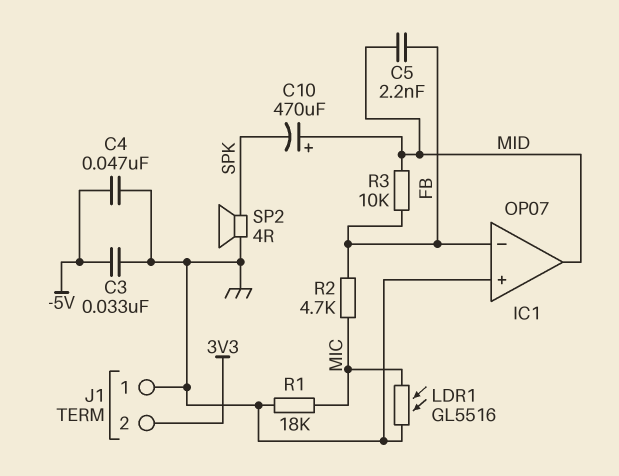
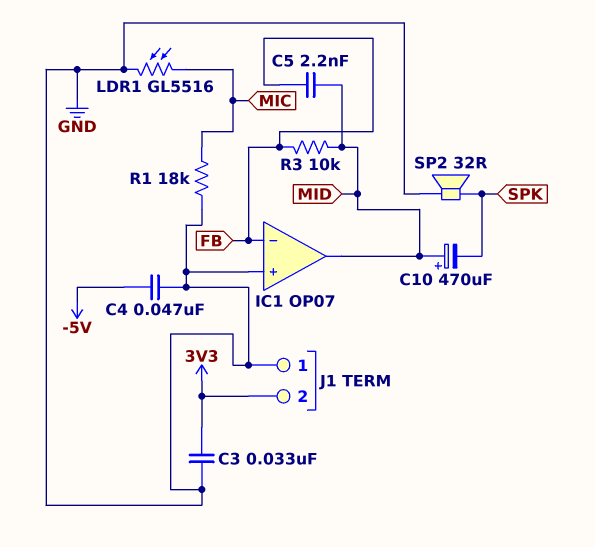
C3: 33nF (-5V, GND) -> 33nF (3V3, GND)
R2: 4.7k (FB, MIC) -> none
SP2: speaker 4R (GND, SPK) -> speaker 32R (GND, SPK)

